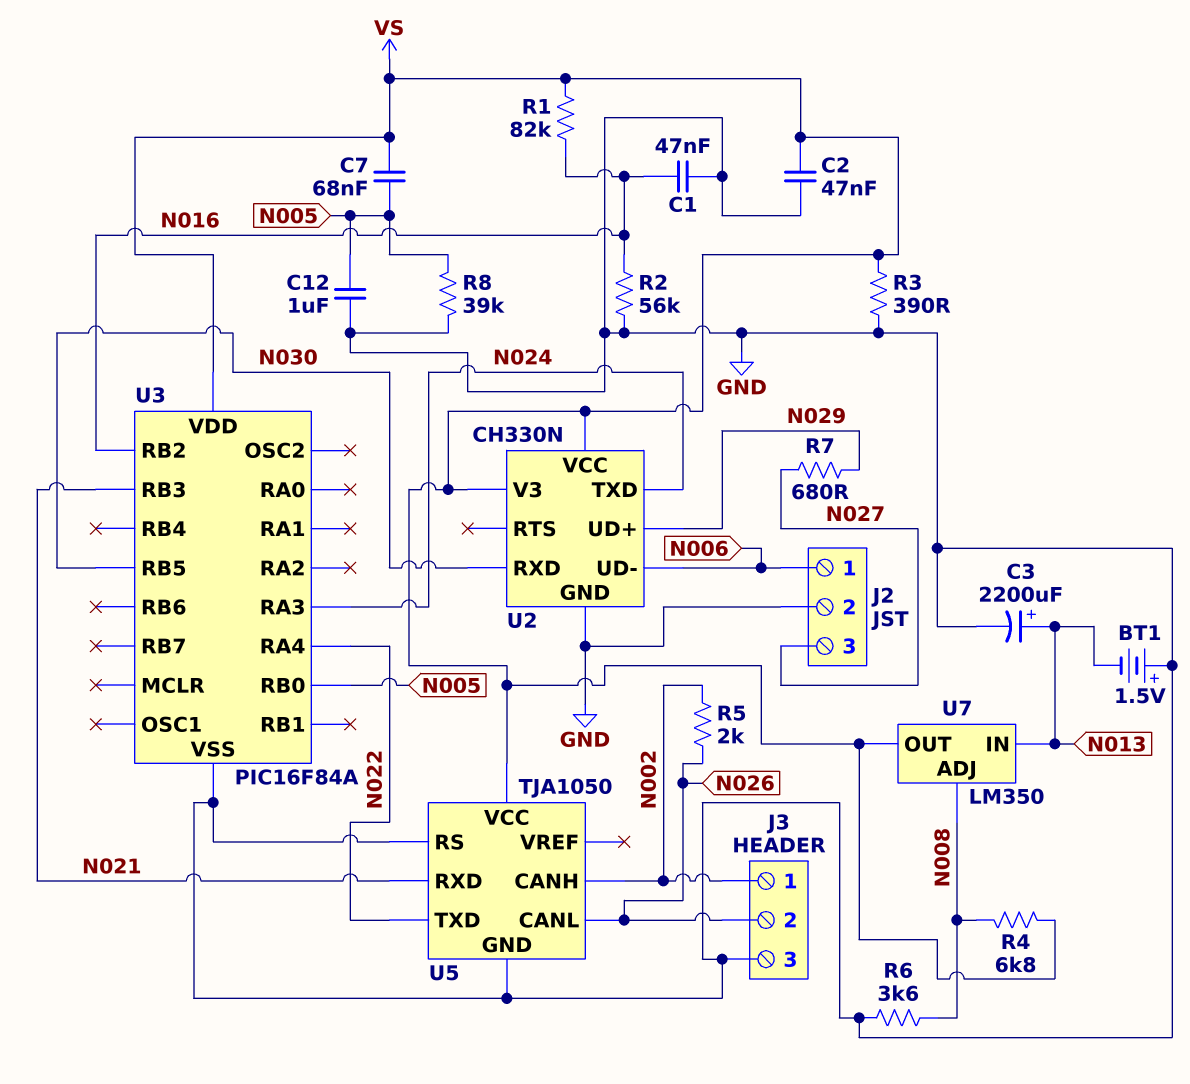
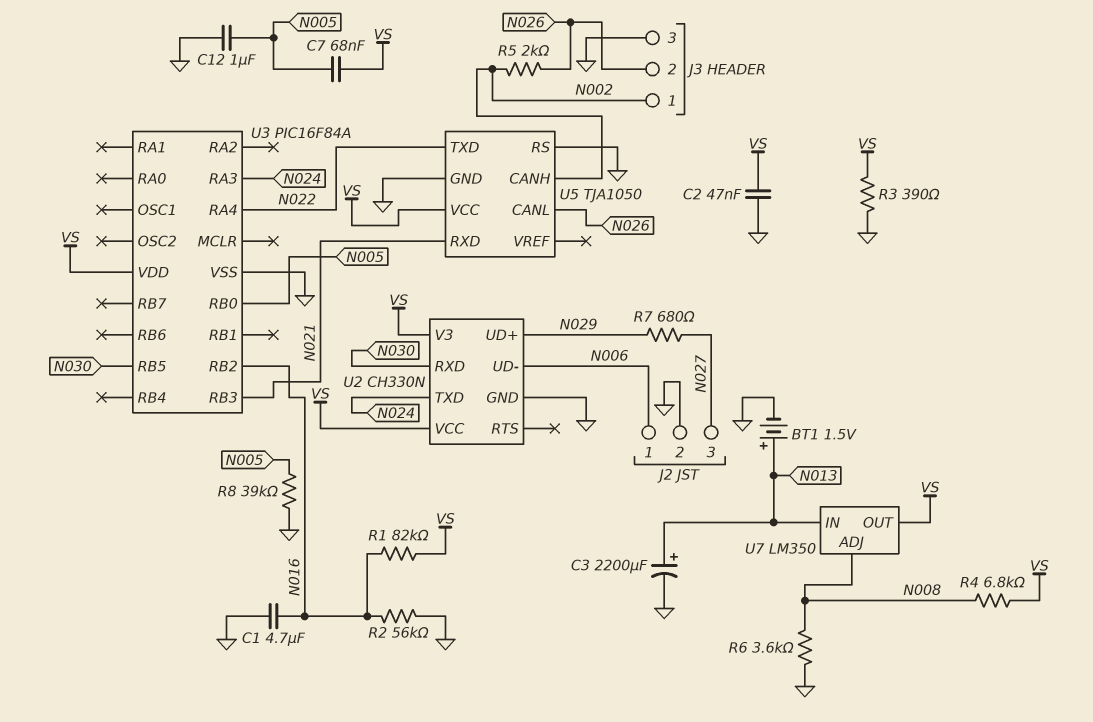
BT1: 1.5V (plus GND, minus N013) -> 1.5V (plus N013, minus GND)
C1: 47nF (GND, N016) -> 4.7uF (GND, N016)

